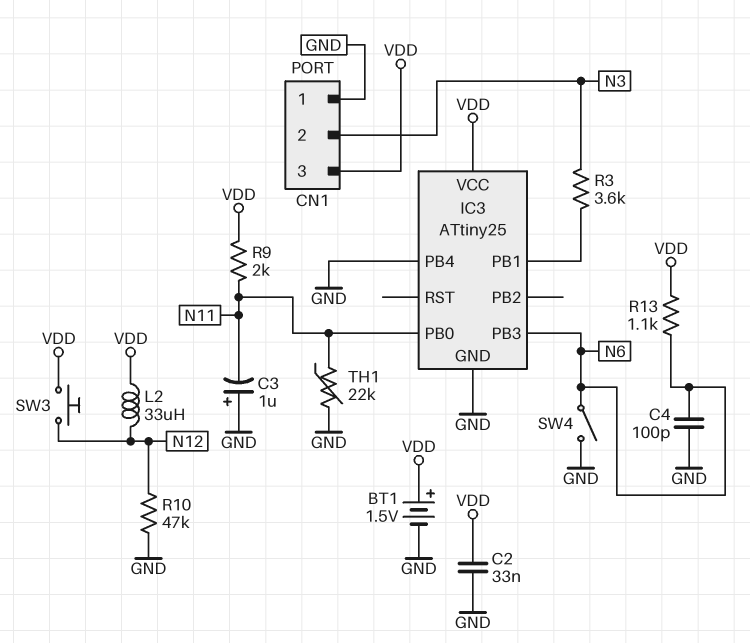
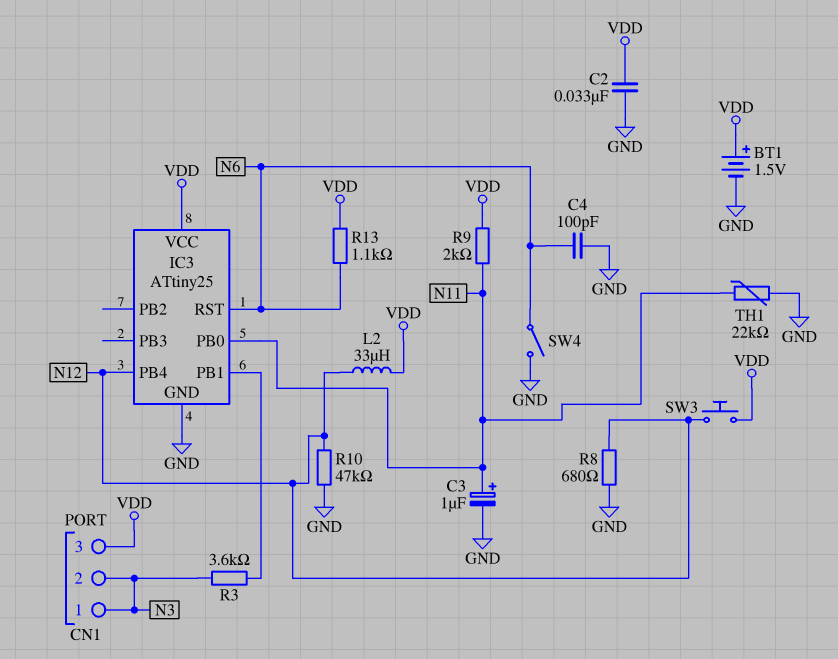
C3: 1uF (plus GND, minus N11) -> 1uF (plus N11, minus GND)
CN1 pin 1: GND -> N3
IC3 pin PB3: N6 -> none
IC3 pin PB4: GND -> N12
IC3 pin RST: none -> N6
R8: none -> 680 (GND, N12)

